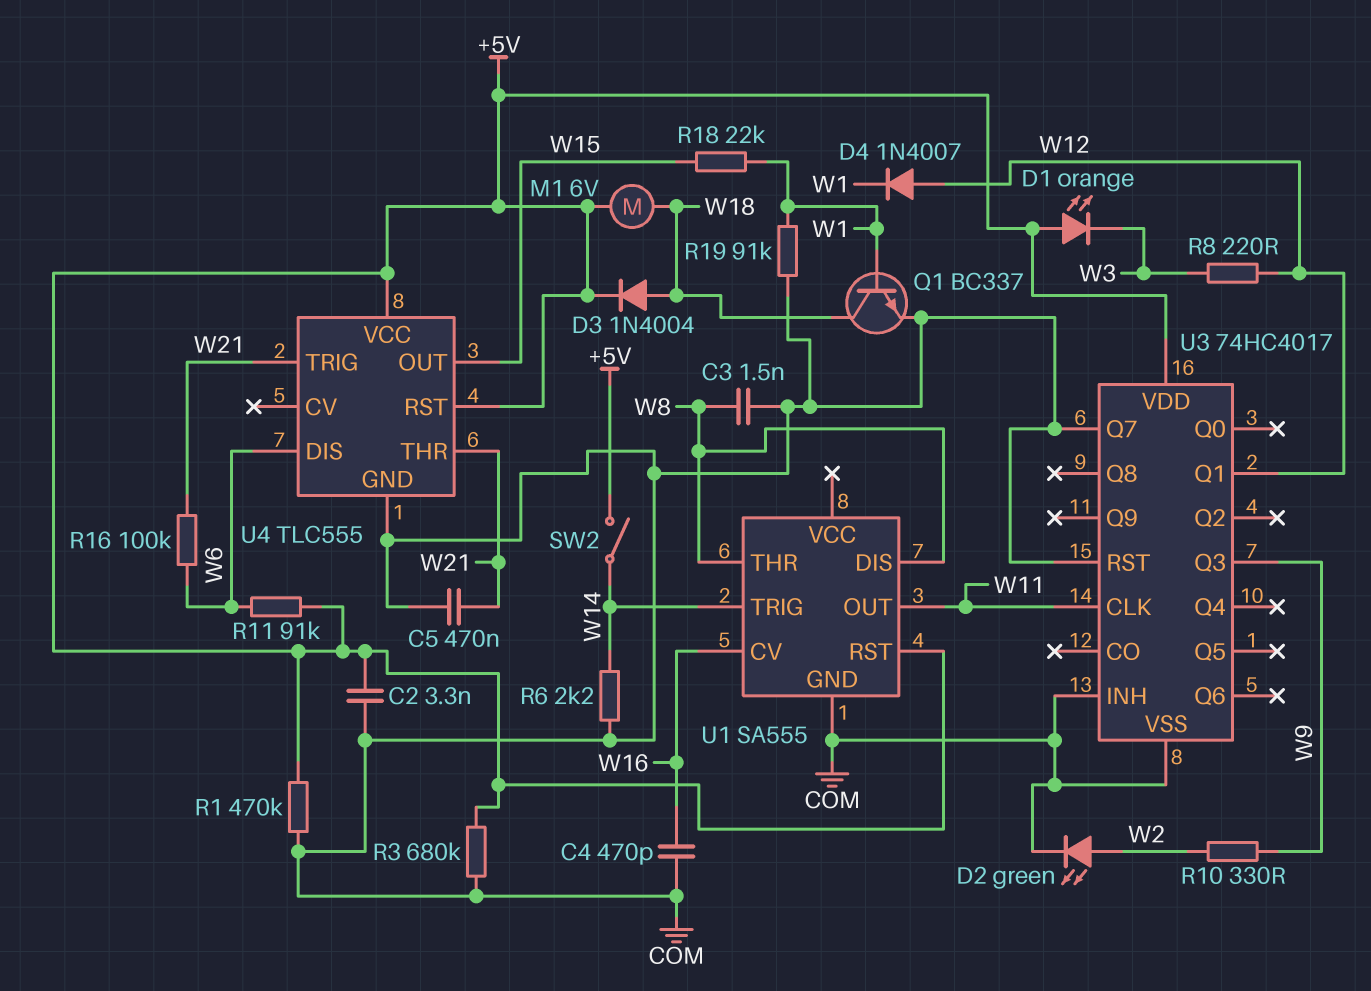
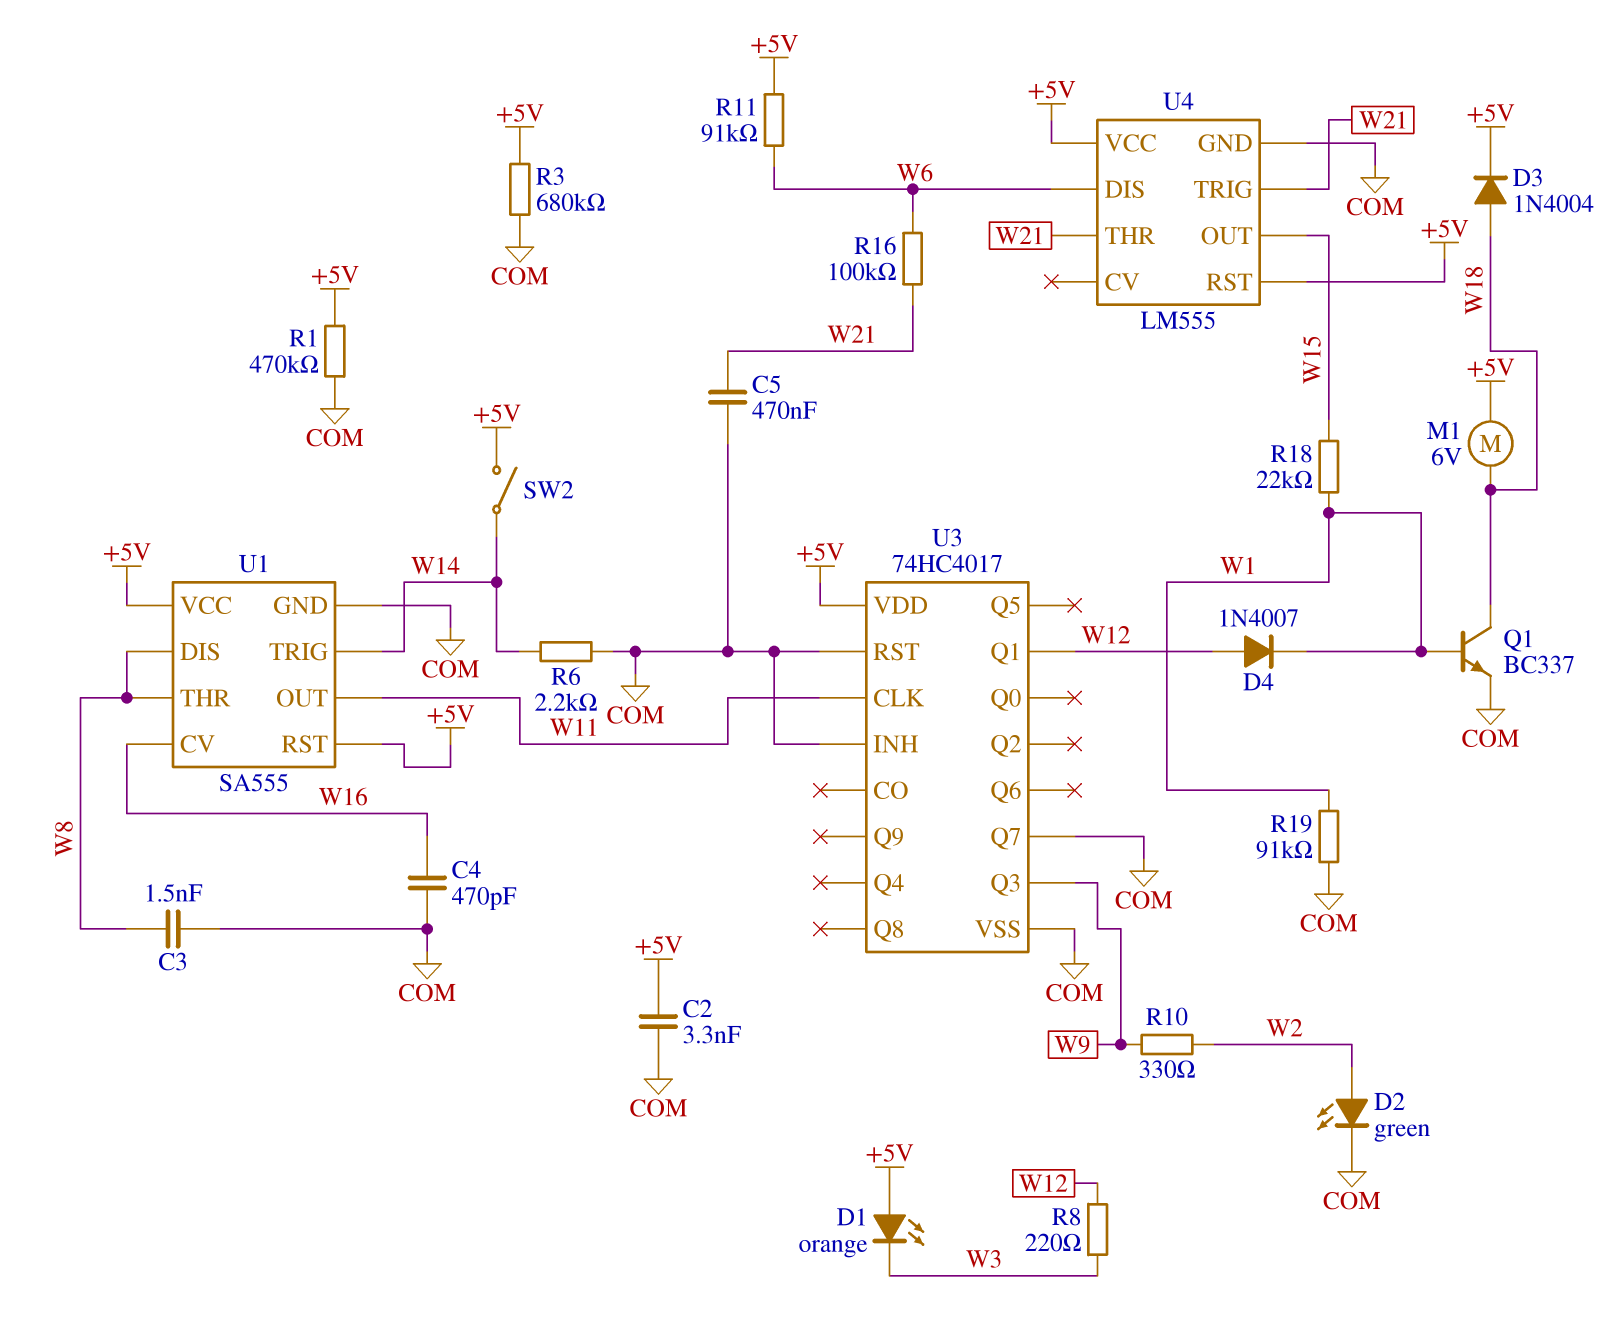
U1 pin VCC: none -> +5V
U4: TLC555 -> LM555

